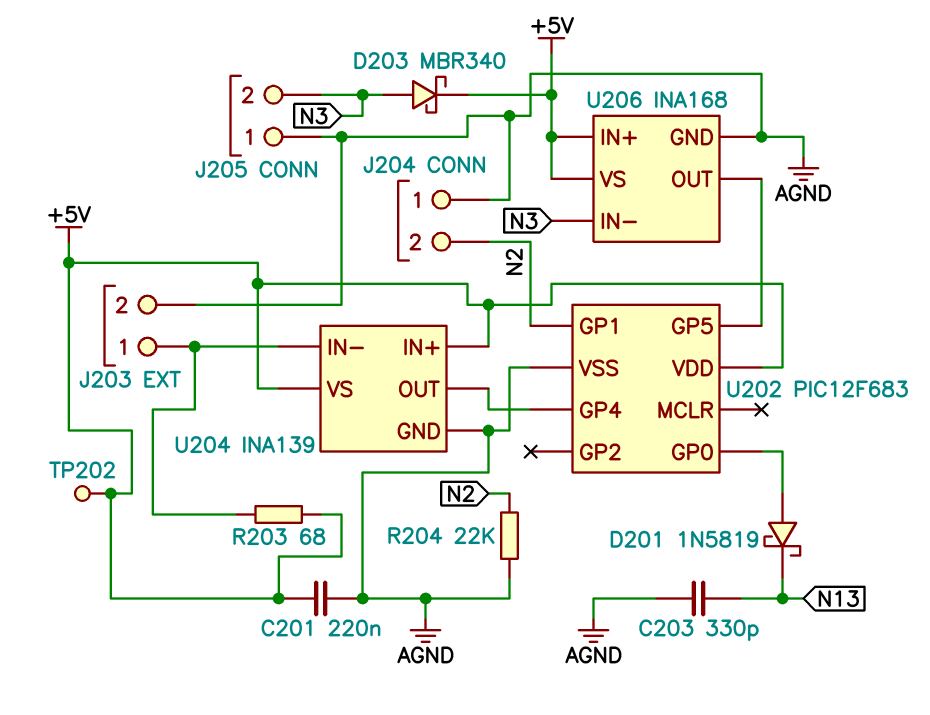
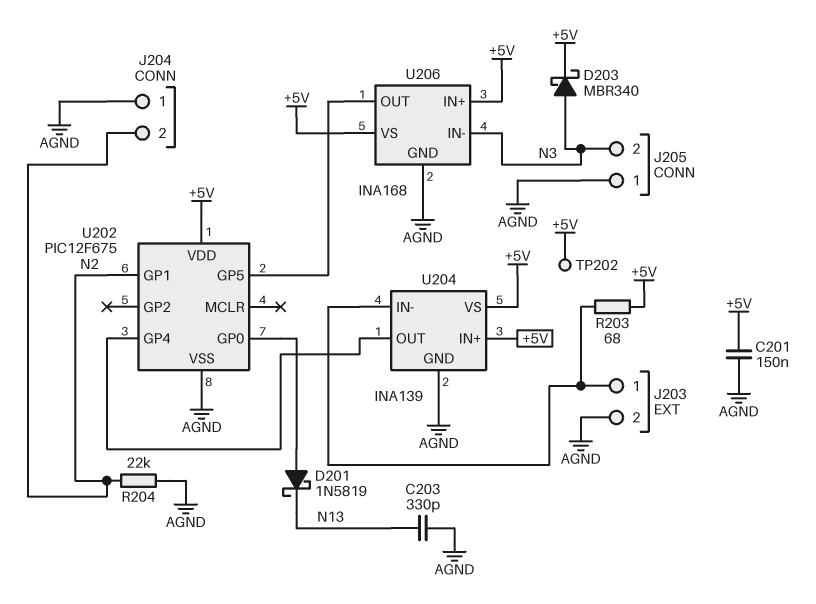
C201: 220nF (+5V, AGND) -> 150nF (+5V, AGND)
U202: PIC12F683 -> PIC12F675

